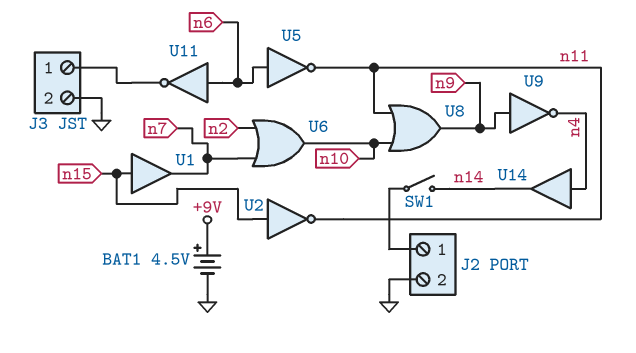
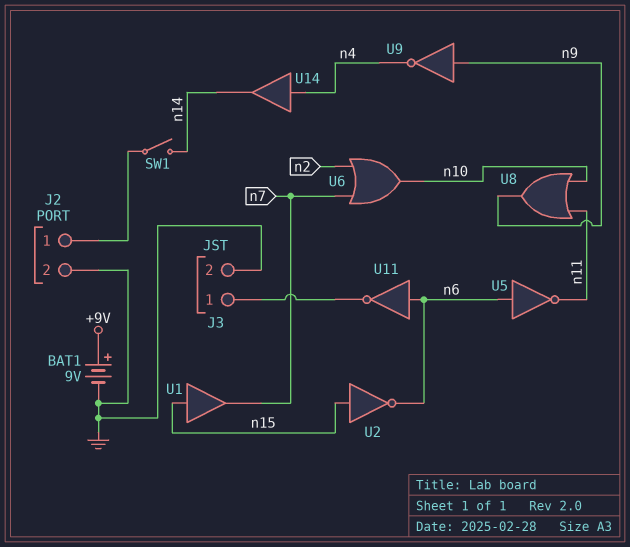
BAT1: 4.5V (plus +9V, minus GND) -> 9V (plus +9V, minus GND)
U2: NOT (in n15, out n11) -> NOT (in n15, out n6)

